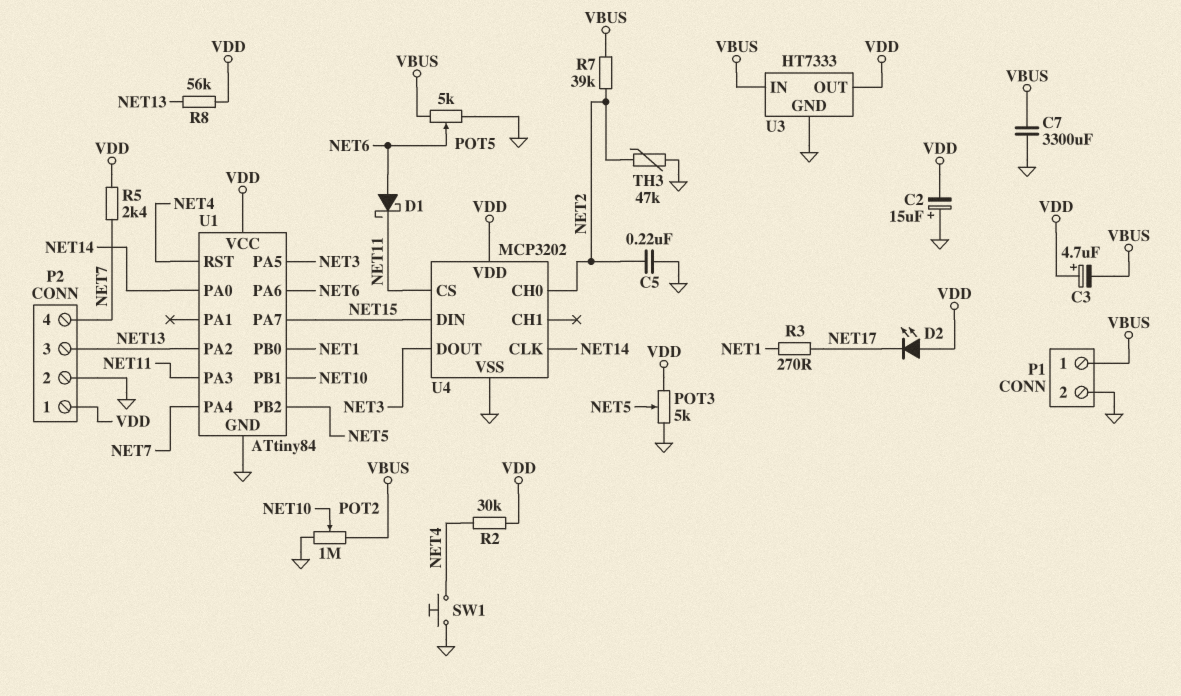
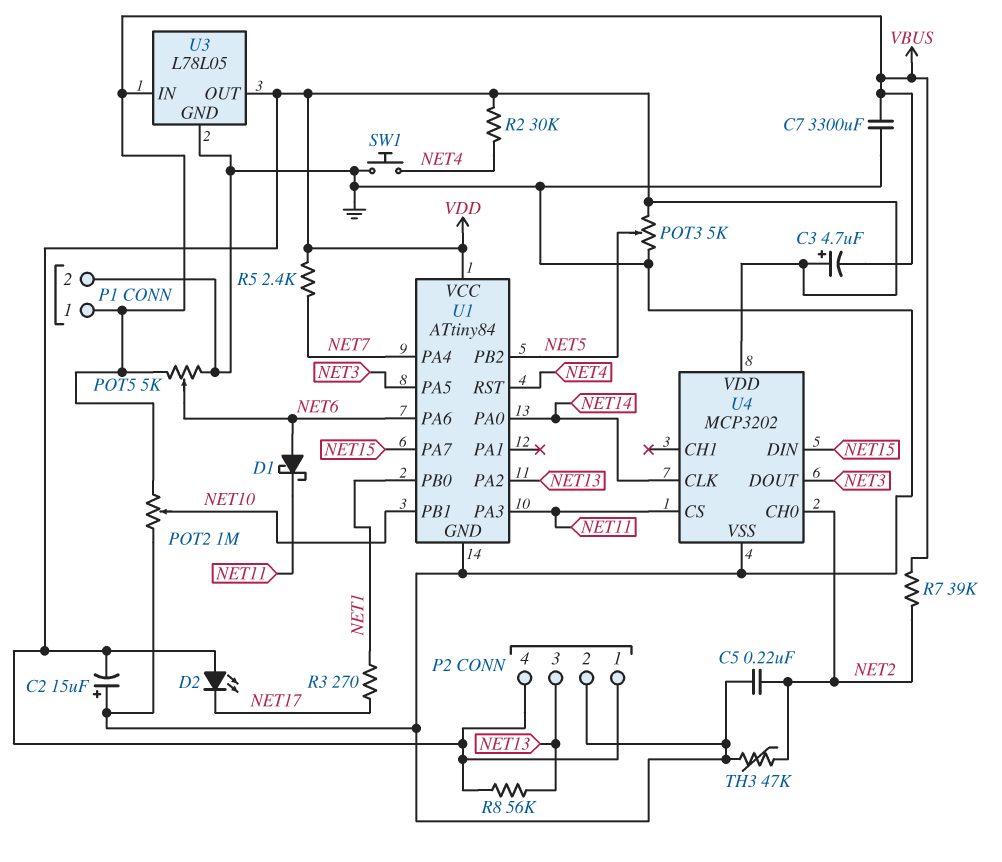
P2 pin 4: NET7 -> VDD
U3: HT7333 -> L78L05

